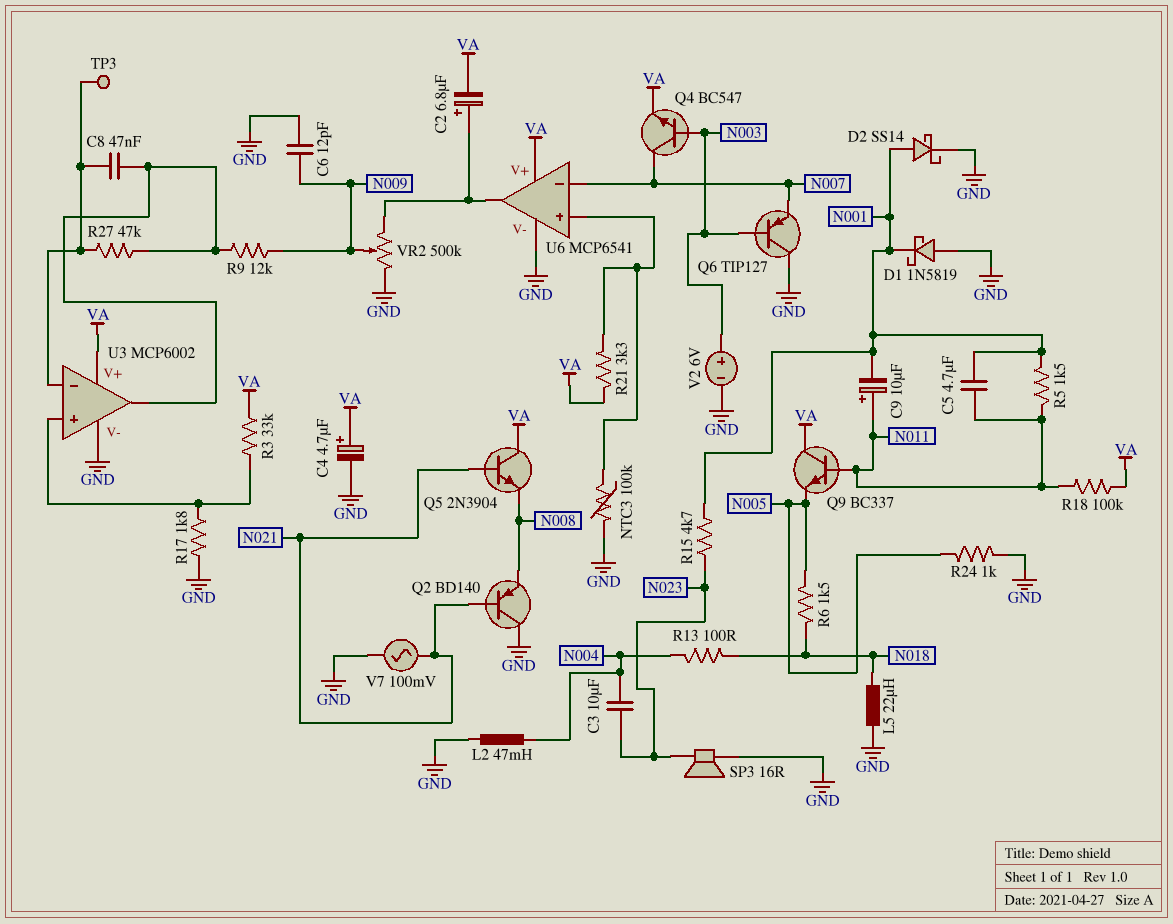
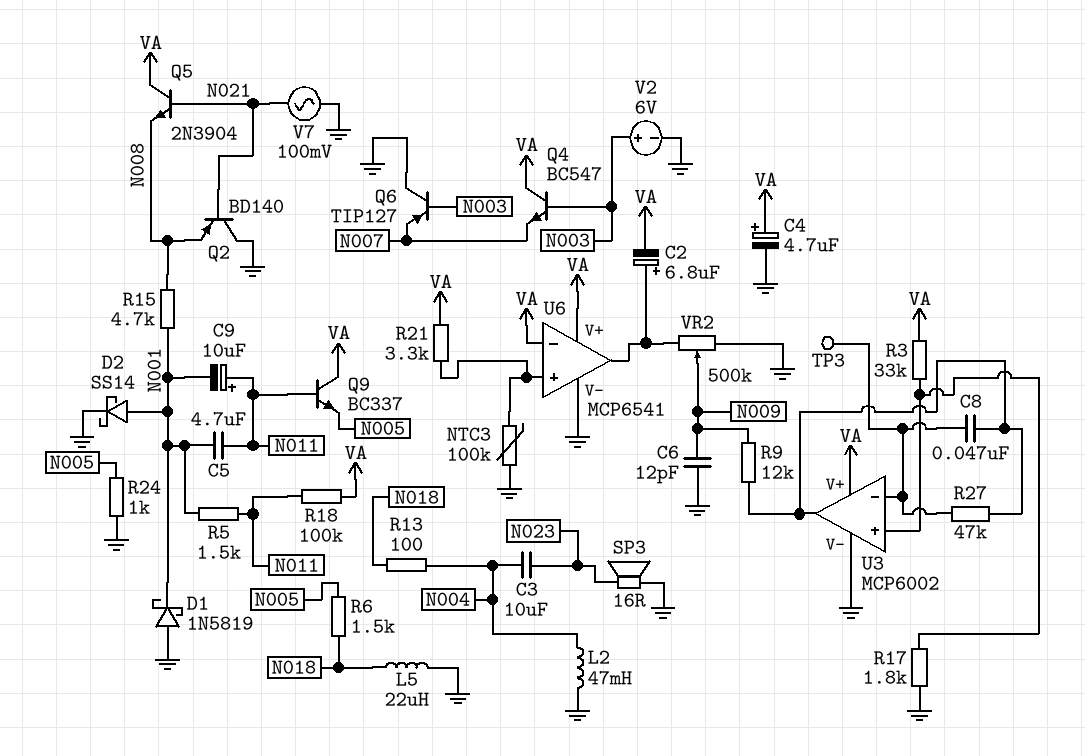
Q4: NPN BC547 (B N003, C N007, E VA) -> NPN BC547 (B N003, C VA, E N007)
R15: 4.7k (N001, N023) -> 4.7k (N001, N008)
U6 pin in-: N007 -> VA

